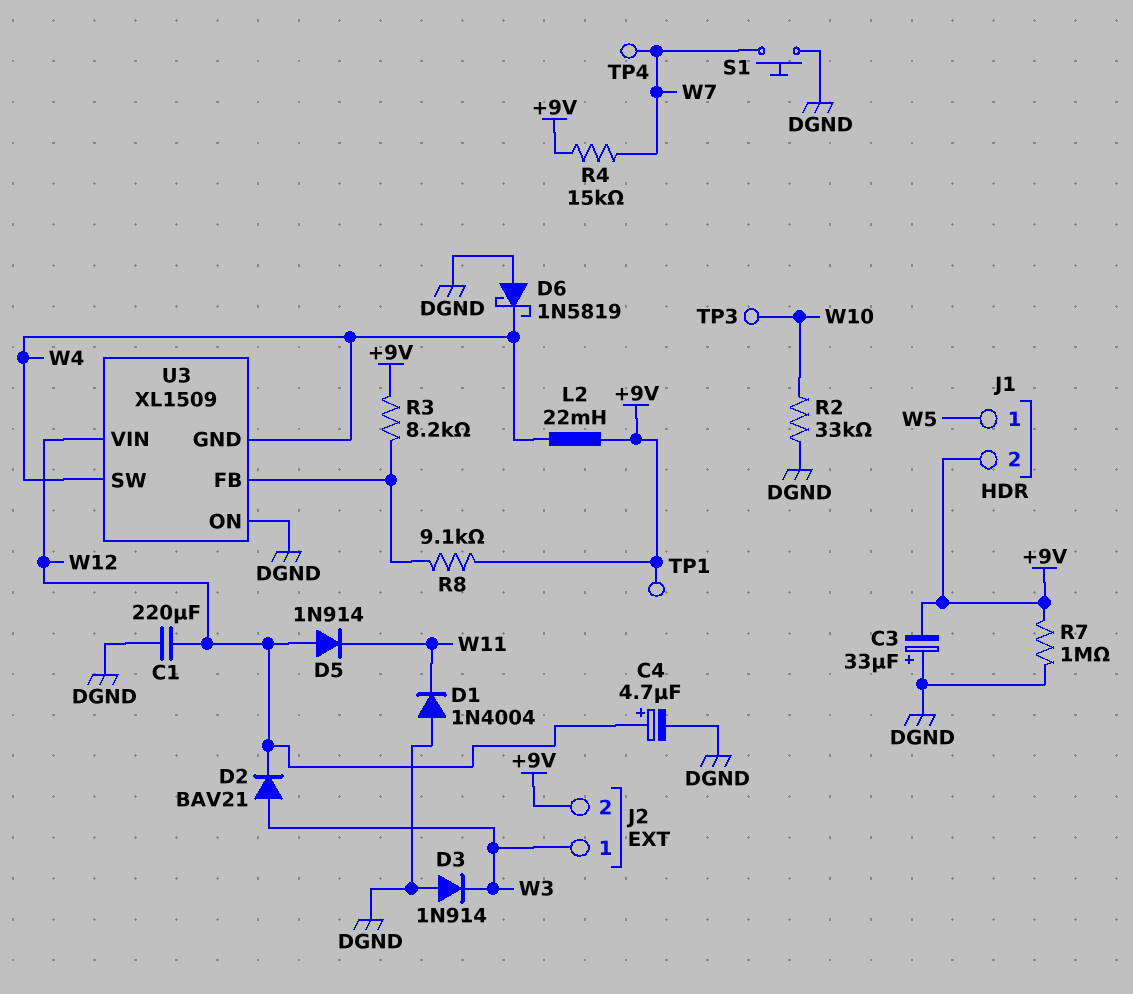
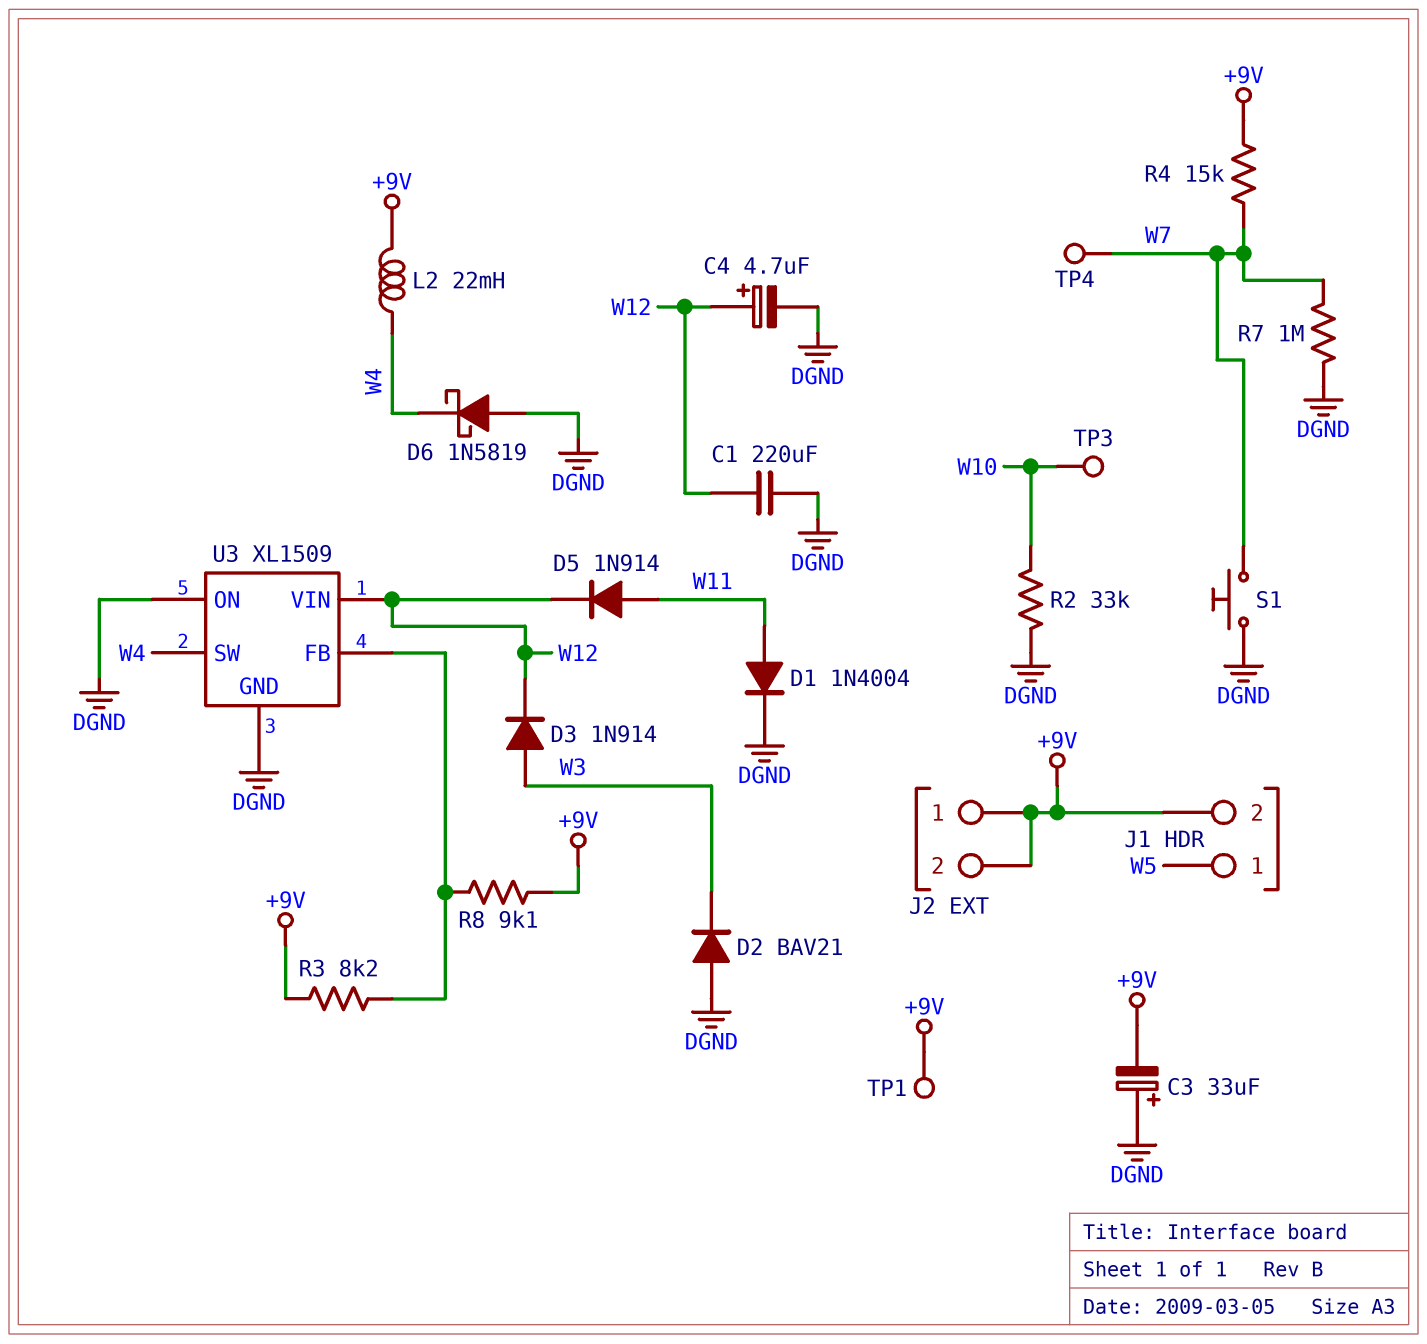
D1: diode 1N4004 (A DGND, K W11) -> diode 1N4004 (A W11, K DGND)
D2: diode BAV21 (A W3, K W12) -> diode BAV21 (A DGND, K W3)
D3: diode 1N914 (A DGND, K W3) -> diode 1N914 (A W3, K W12)
D5: diode 1N914 (A W12, K W11) -> diode 1N914 (A W11, K W12)
J2 pin 1: W3 -> +9V
R7: 1M (+9V, DGND) -> 1M (DGND, W7)
U3 pin GND: W4 -> DGND

